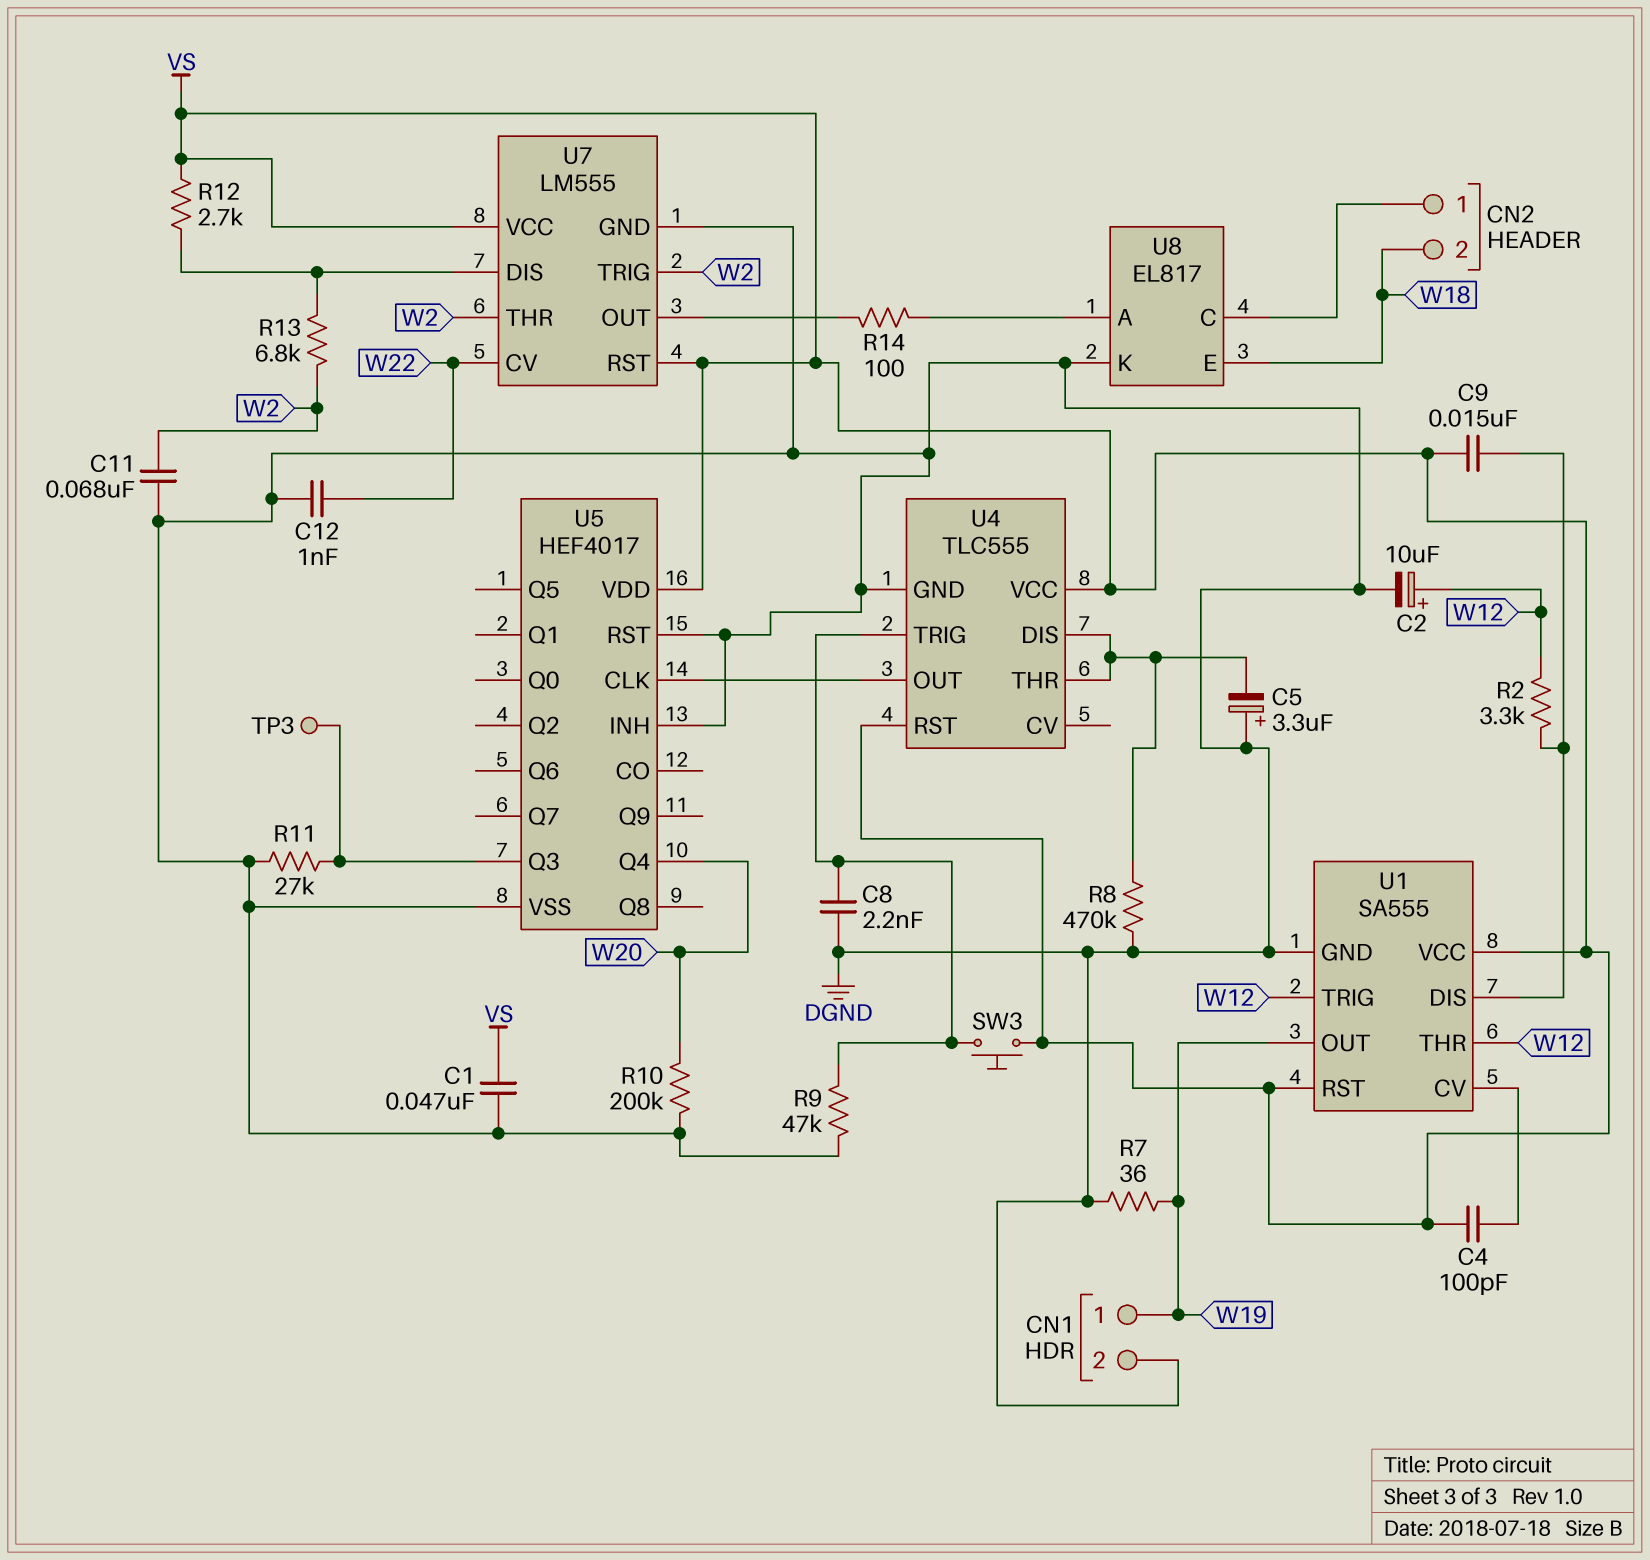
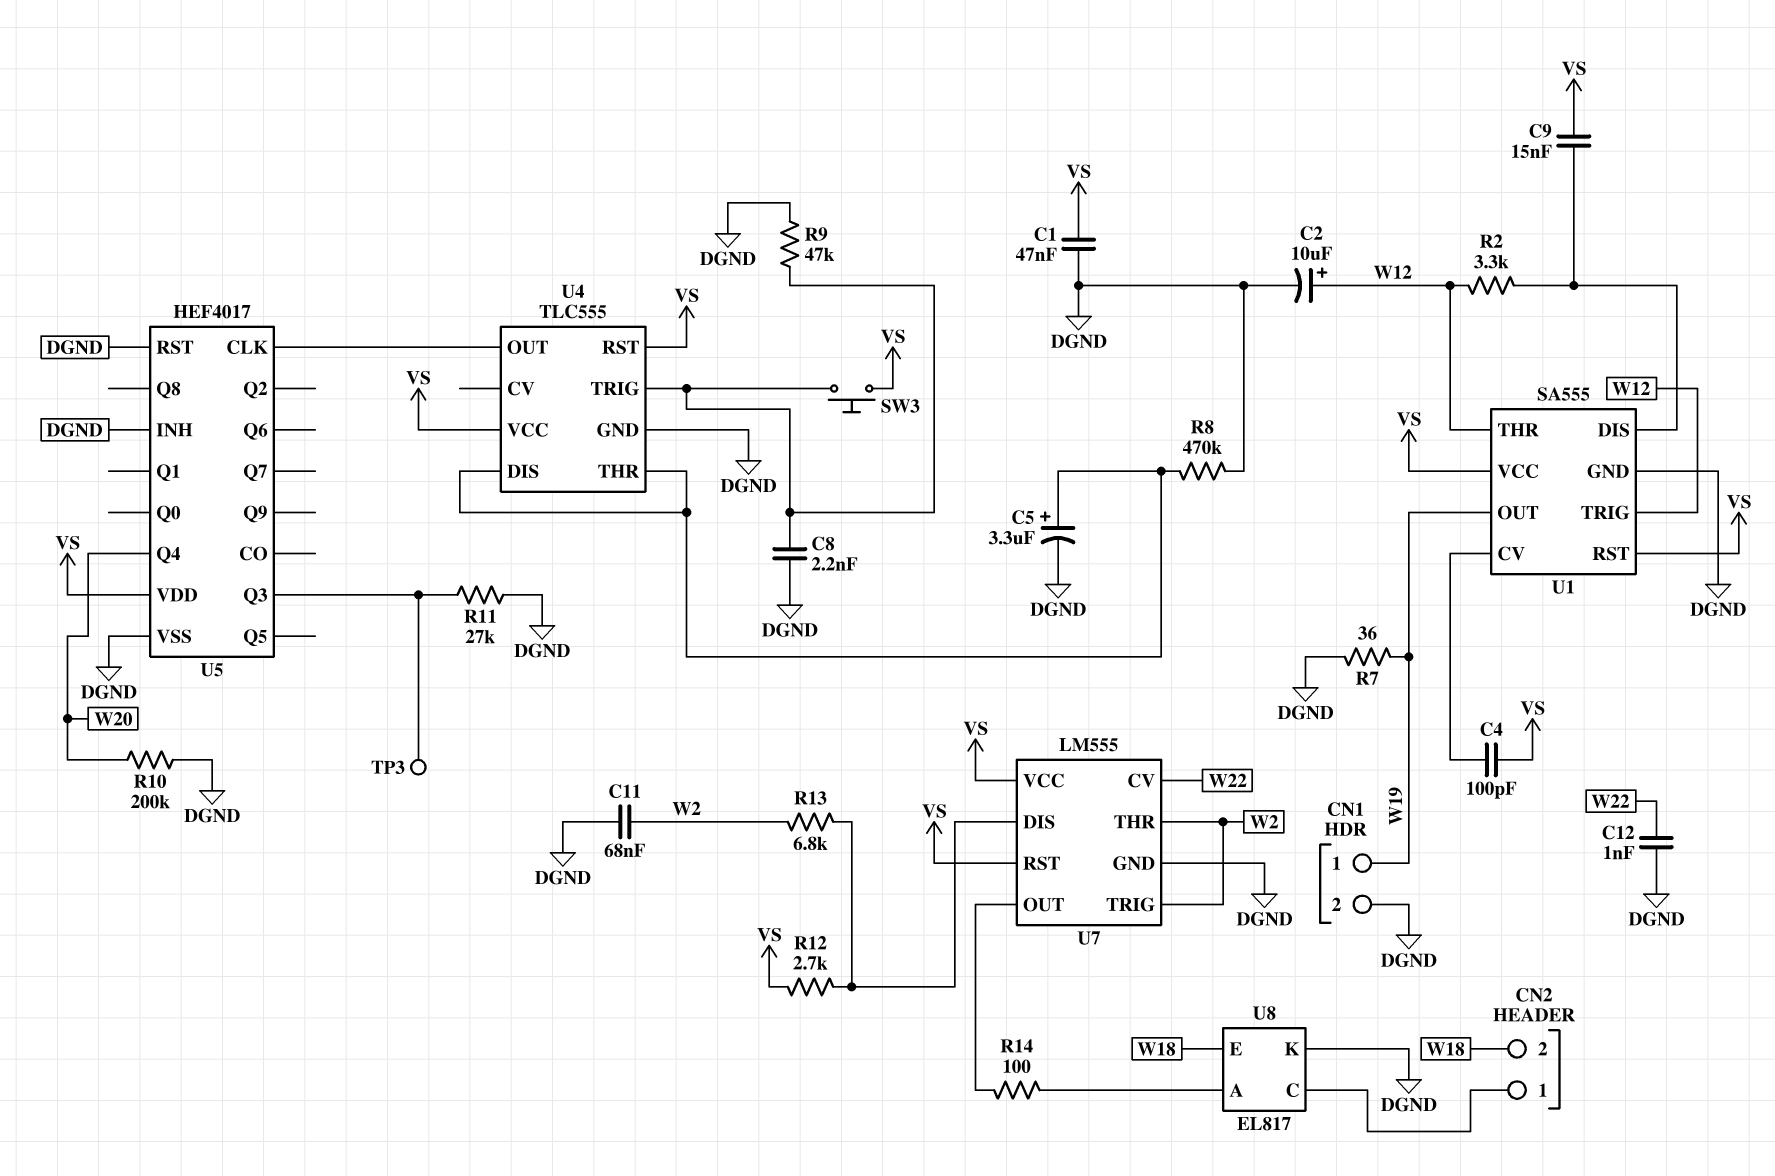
C5: 3.3uF (plus DGND, minus U4/DIS) -> 3.3uF (plus U4/DIS, minus DGND)

